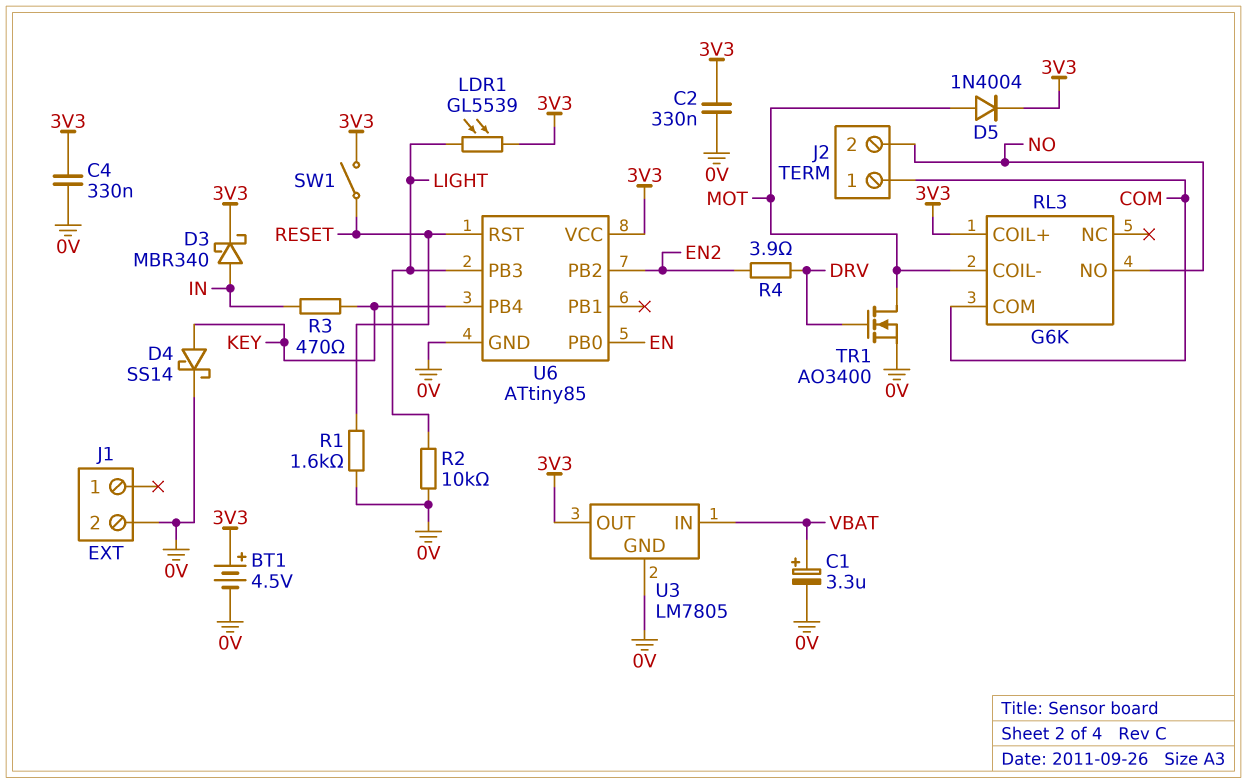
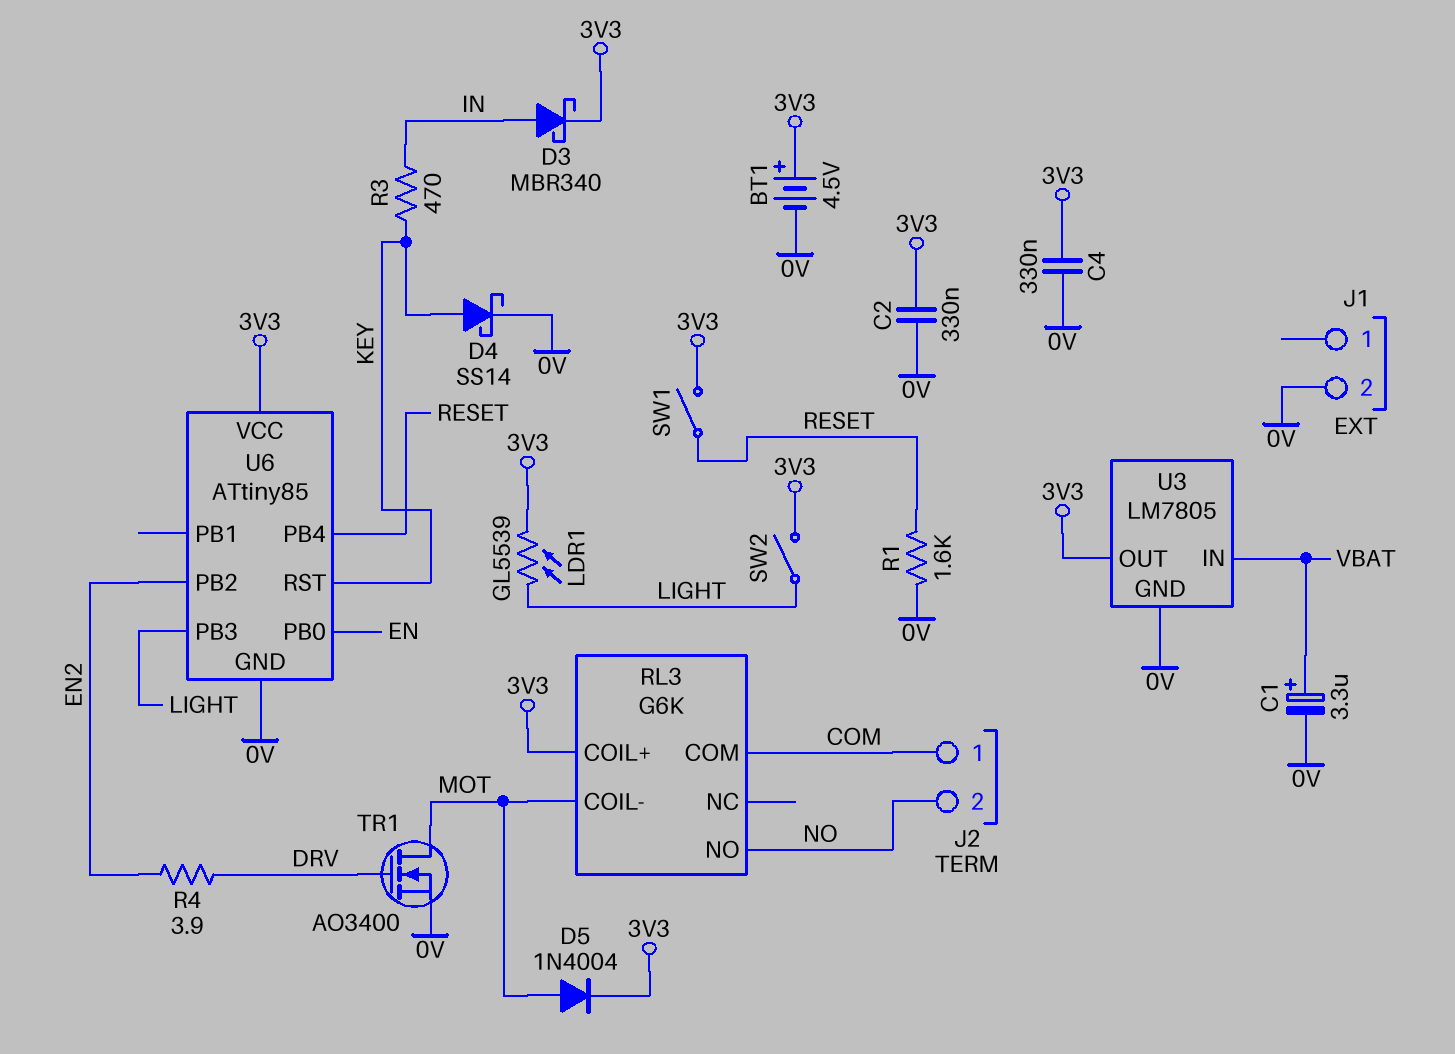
R2: 10k (0V, LIGHT) -> none
SW2: none -> switch (3V3, LIGHT)
U6 pin PB4: KEY -> RESET
U6 pin RST: RESET -> KEY

